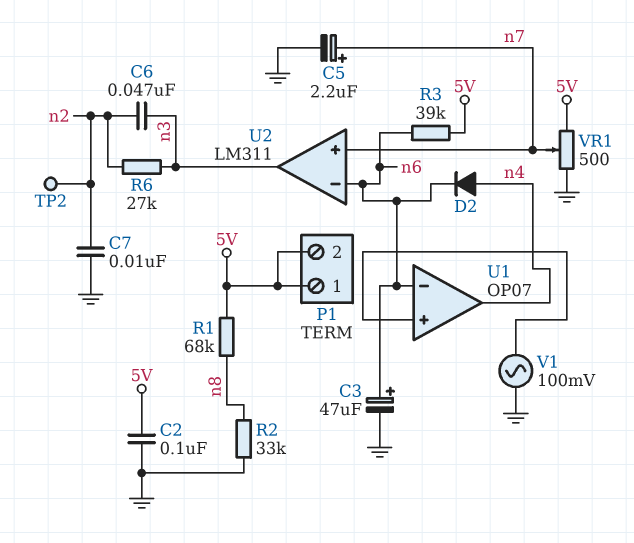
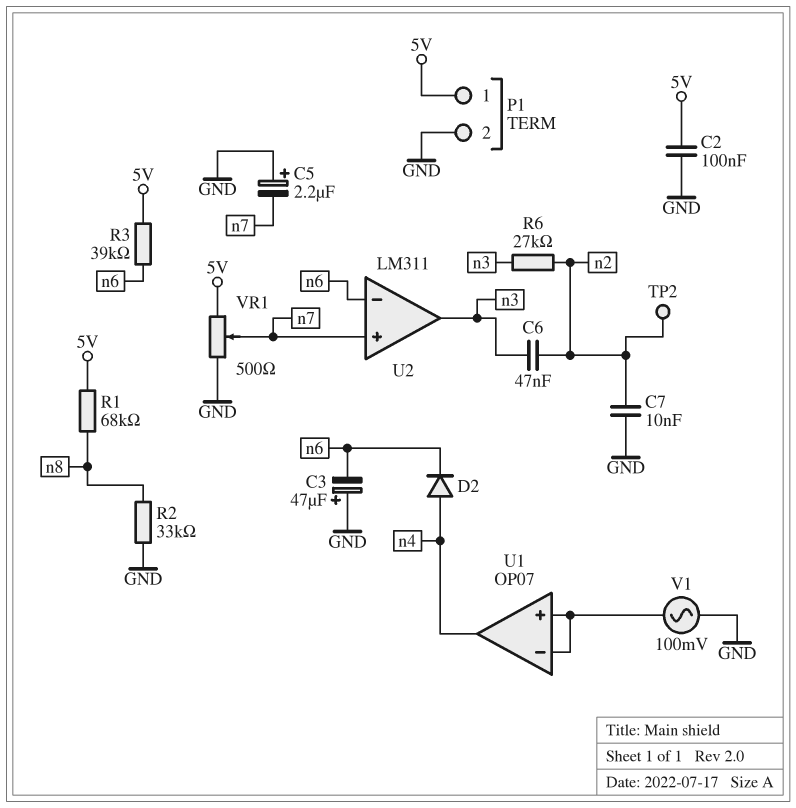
C3: 47uF (plus n6, minus GND) -> 47uF (plus GND, minus n6)
C5: 2.2uF (plus n7, minus GND) -> 2.2uF (plus GND, minus n7)
P1 pin 2: 5V -> GND
U1 pin in-: n6 -> U1/in+

